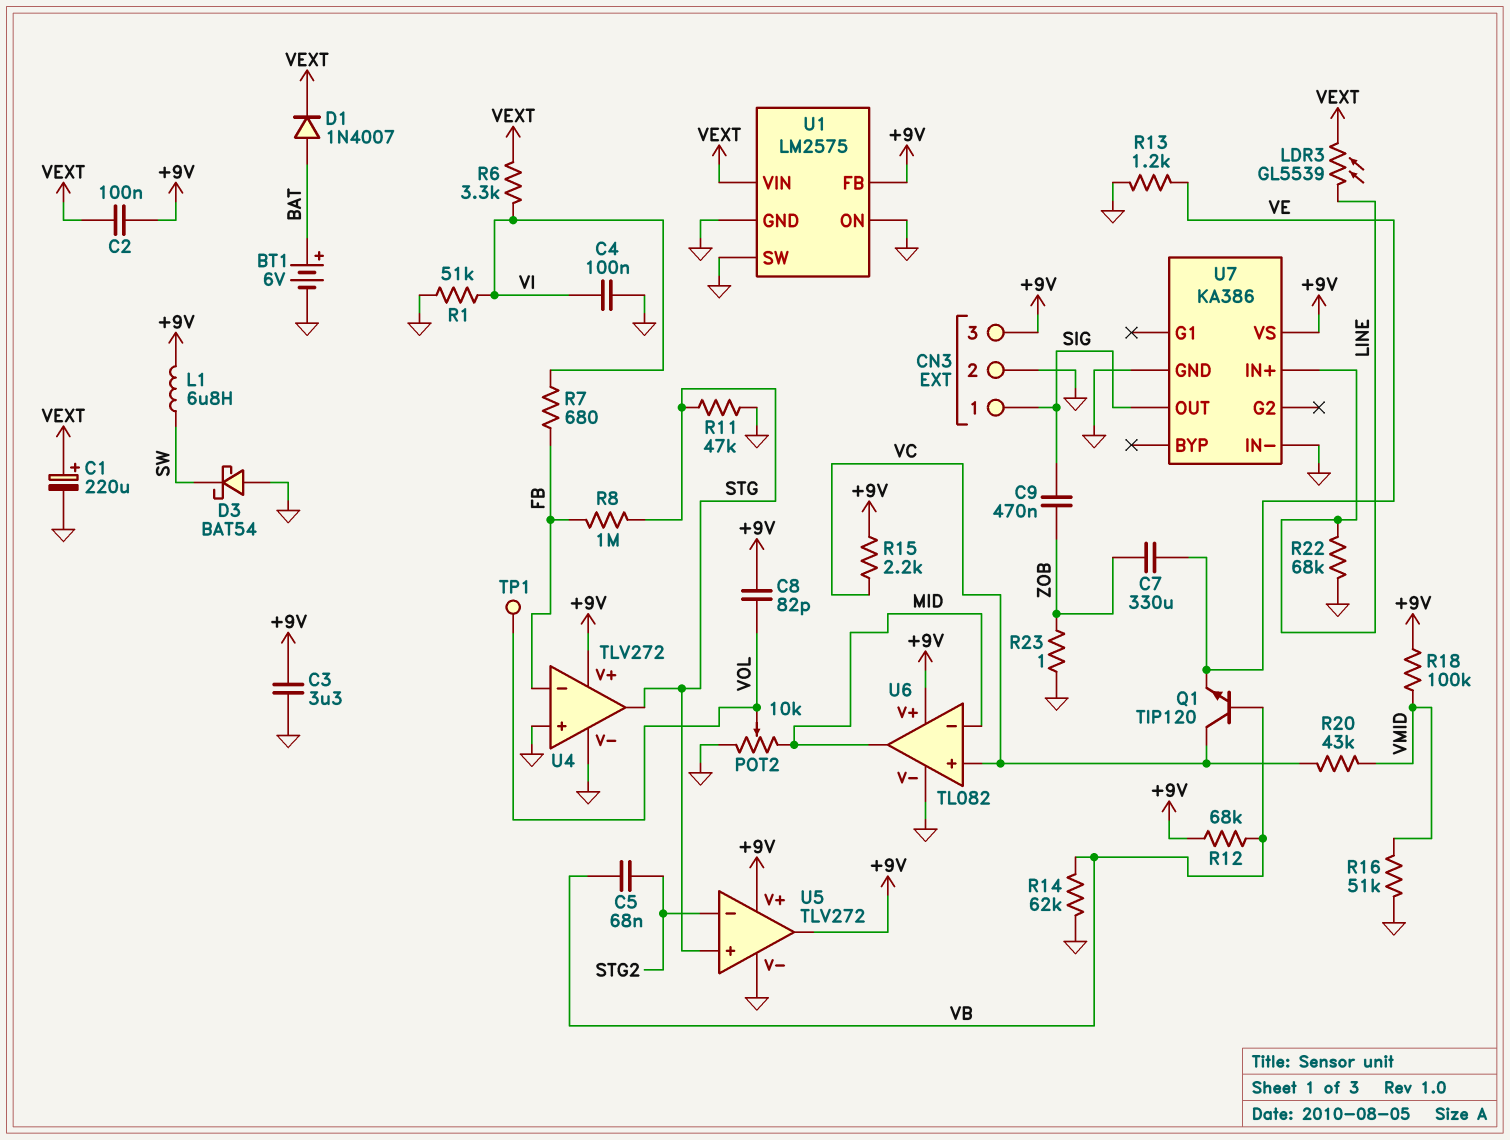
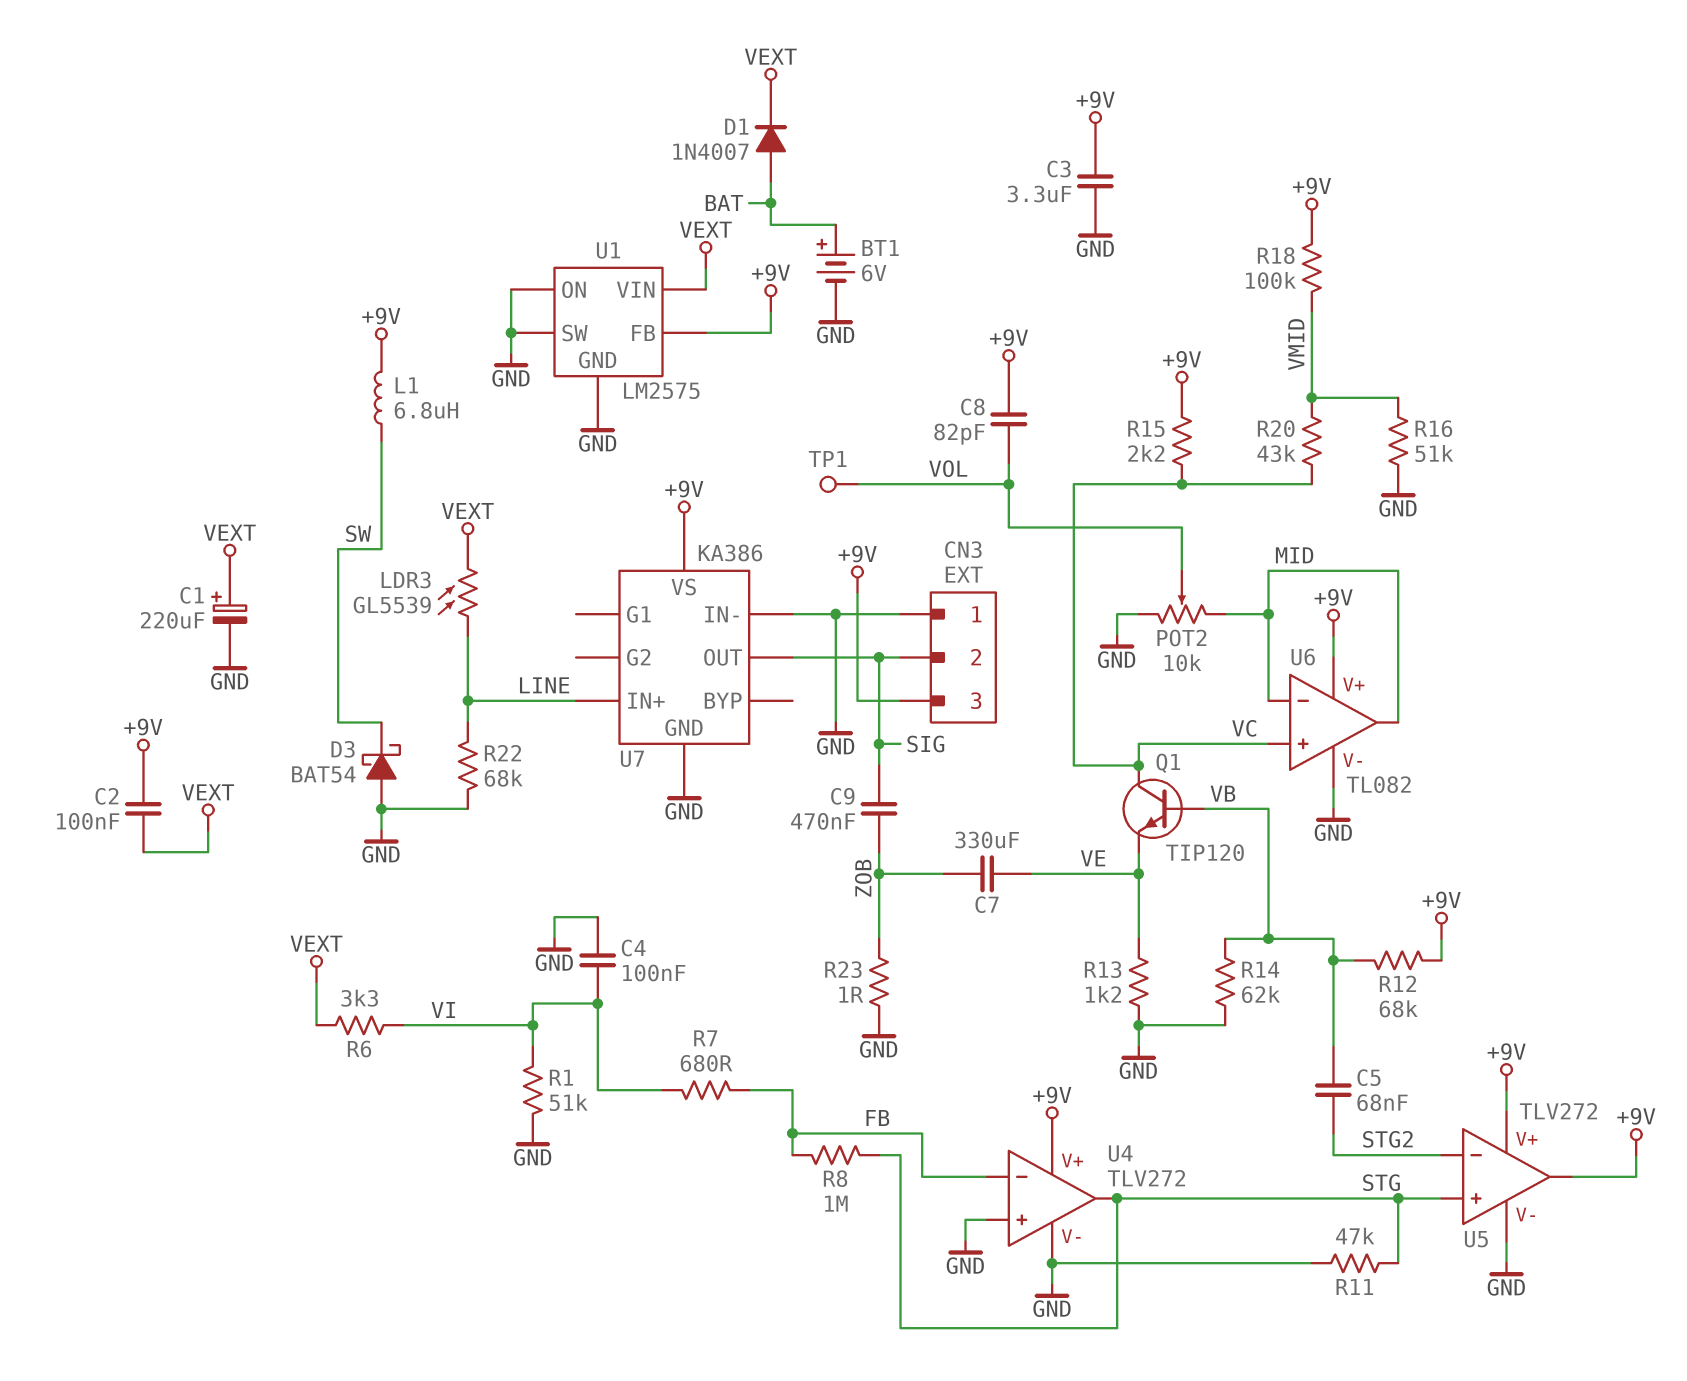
CN3 pin 1: SIG -> GND
CN3 pin 2: GND -> SIG

